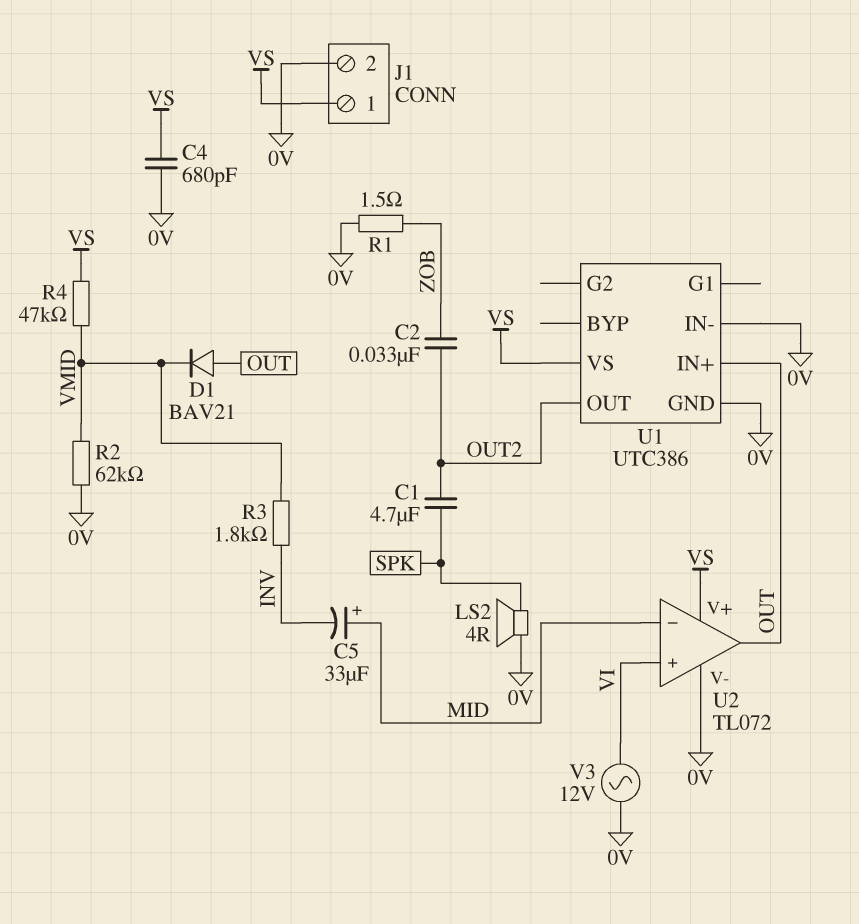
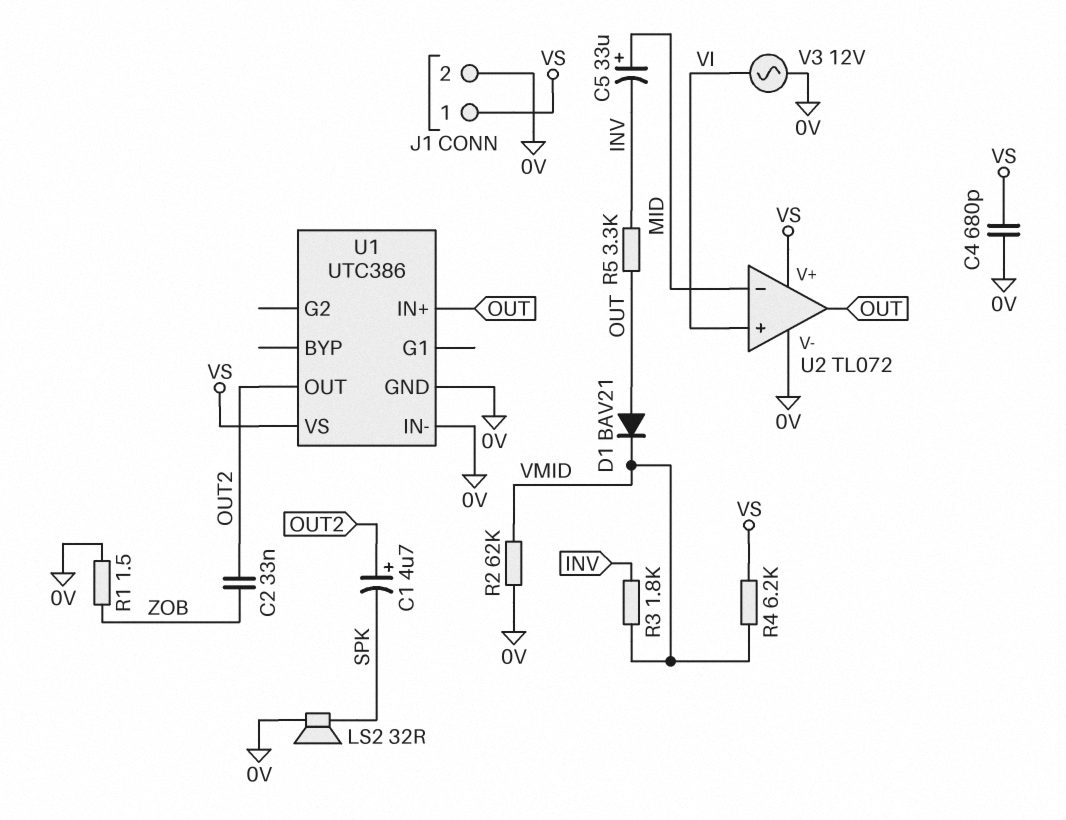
C1: 4.7uF (OUT2, SPK) -> 4.7uF (plus OUT2, minus SPK)
LS2: speaker 4R (0V, SPK) -> speaker 32R (0V, SPK)
R4: 47k (VMID, VS) -> 6.2k (VMID, VS)
R5: none -> 3.3k (INV, OUT)

